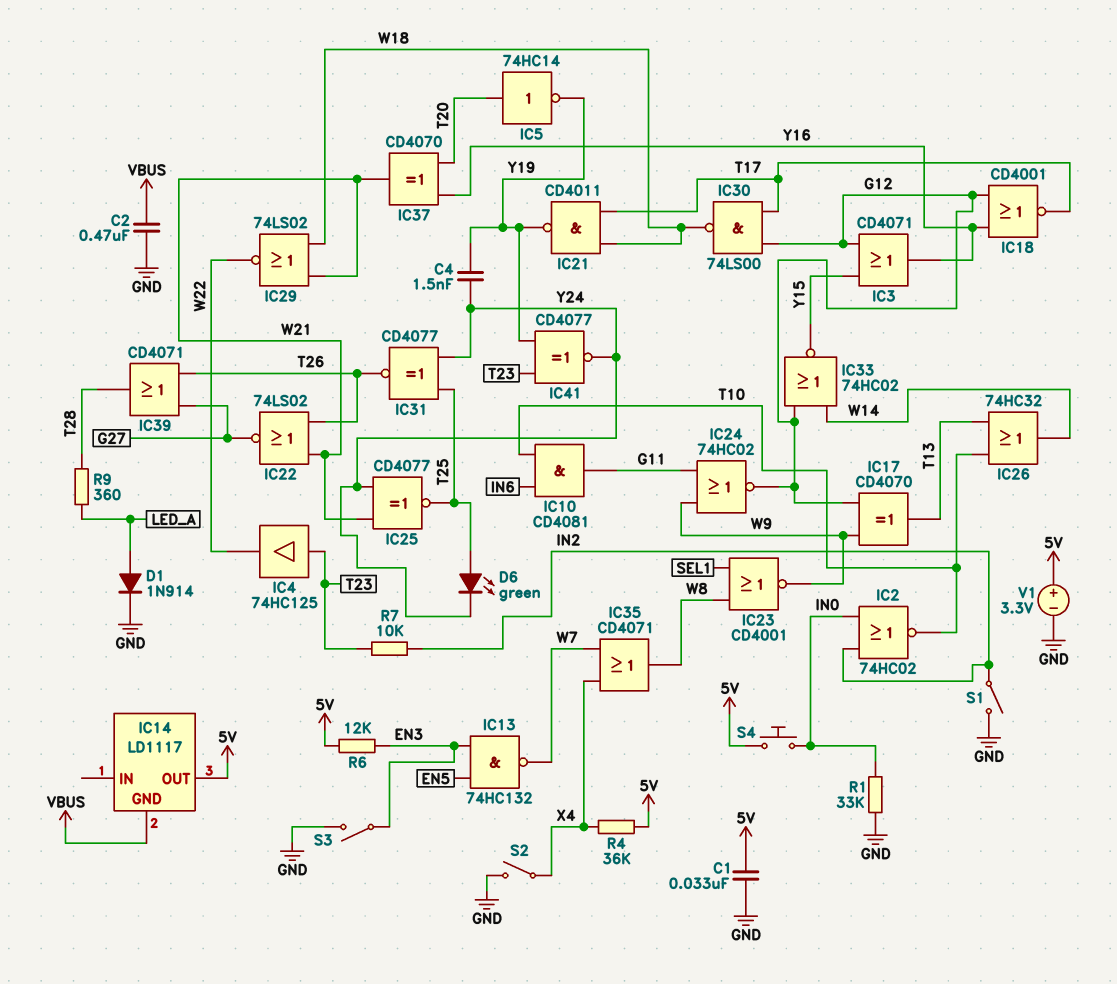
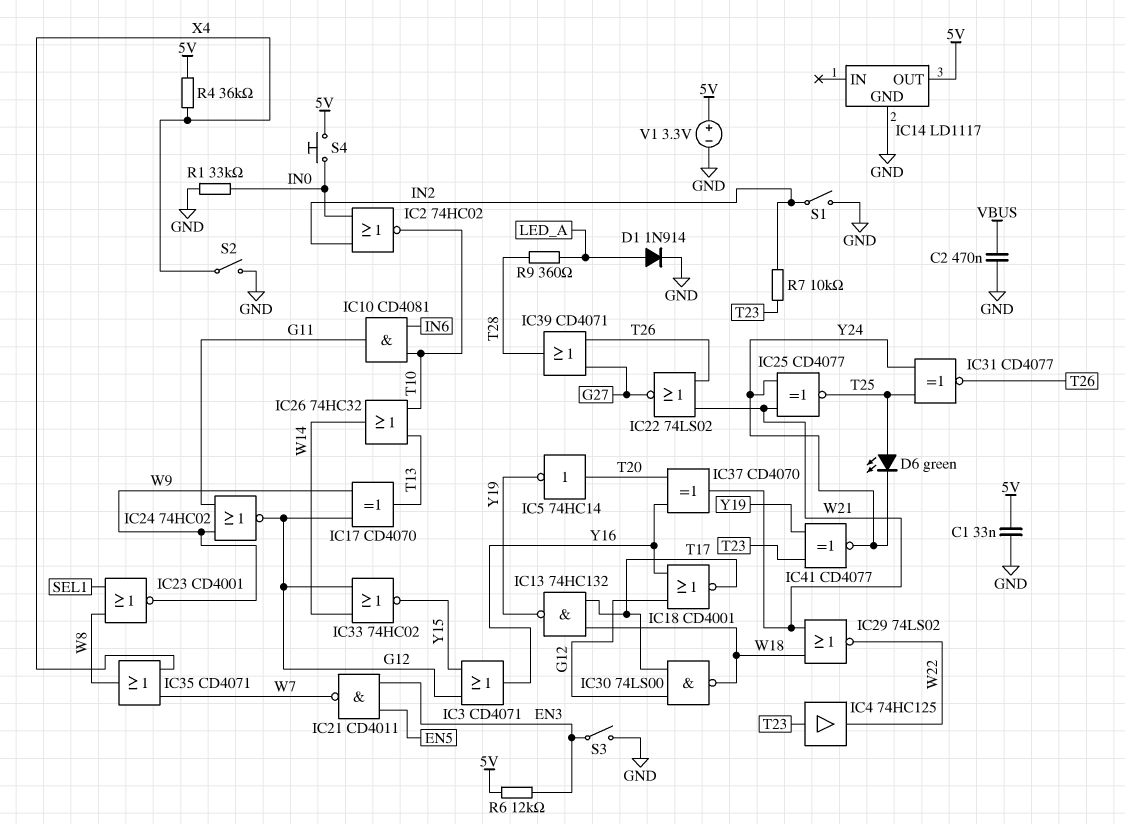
C4: 1.5nF (Y19, Y24) -> none
IC13: NAND 74HC132 (in EN3, in EN5, out W7) -> NAND 74HC132 (in T17, in W18, out Y19)
IC14 pin GND: VBUS -> GND
IC21: NAND CD4011 (in T17, in W18, out Y19) -> NAND CD4011 (in EN3, in EN5, out W7)

